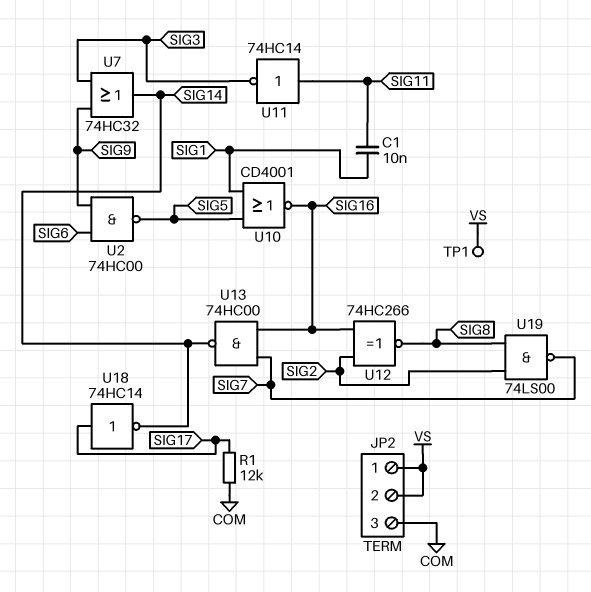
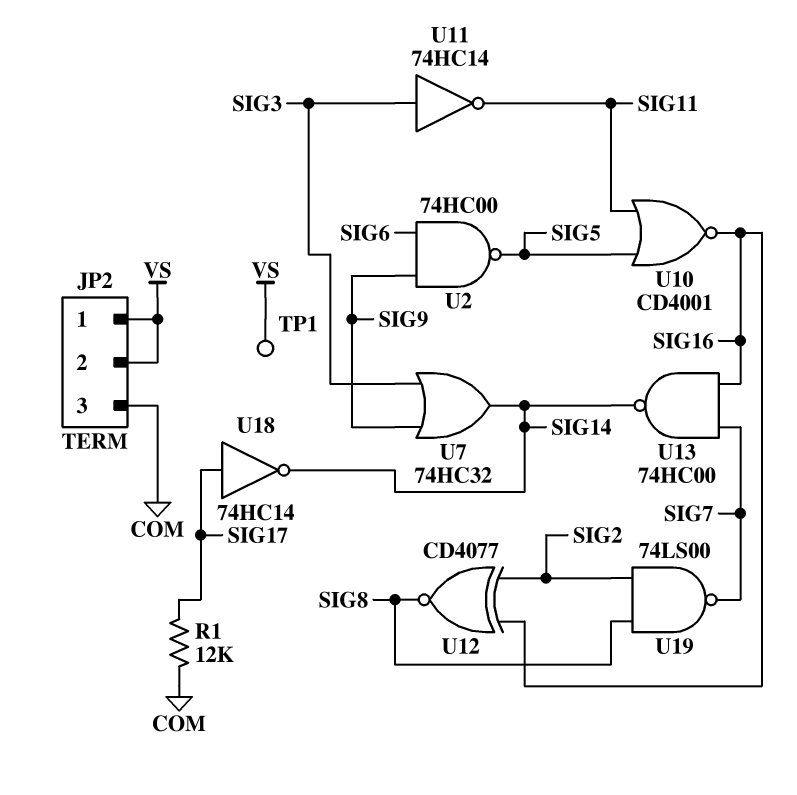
C1: 10nF (SIG1, SIG11) -> none
U10: NOR CD4001 (in SIG1, in SIG5, out SIG16) -> NOR CD4001 (in SIG5, in SIG11, out SIG16)
U11: NOT 74HC14 (in SIG11, out SIG3) -> NOT 74HC14 (in SIG3, out SIG11)
U12: XNOR 74HC266 (in SIG2, in SIG16, out SIG8) -> XNOR CD4077 (in SIG2, in SIG16, out SIG8)

